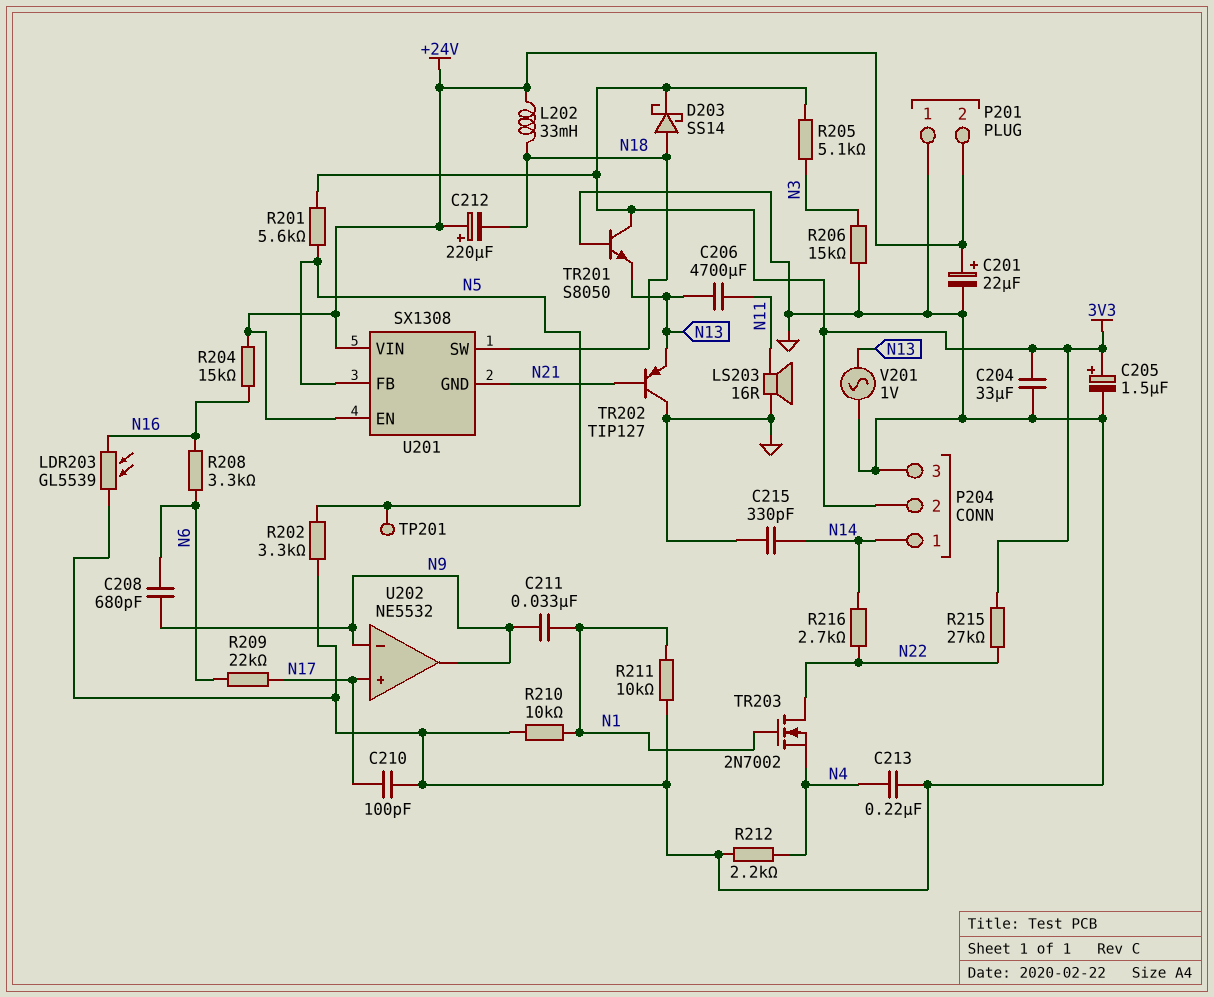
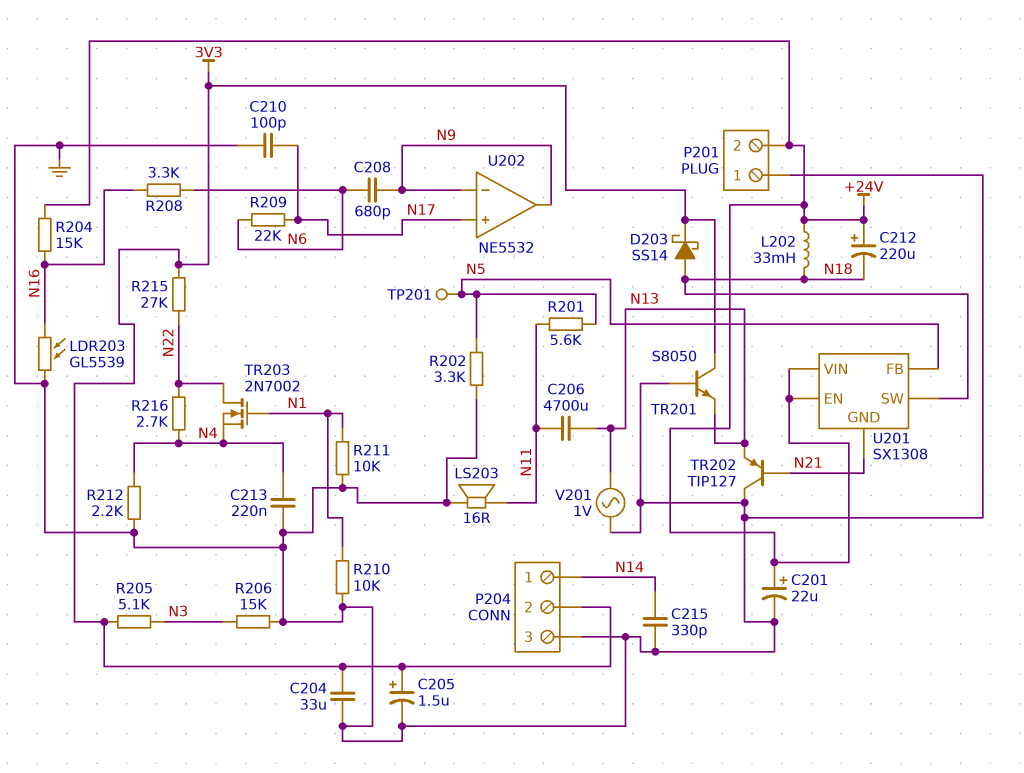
C211: 33nF (N1, N9) -> none
R201: 5.6k (3V3, N5) -> 5.6k (N5, N11)
R216: 2.7k (N14, N22) -> 2.7k (N4, N22)

